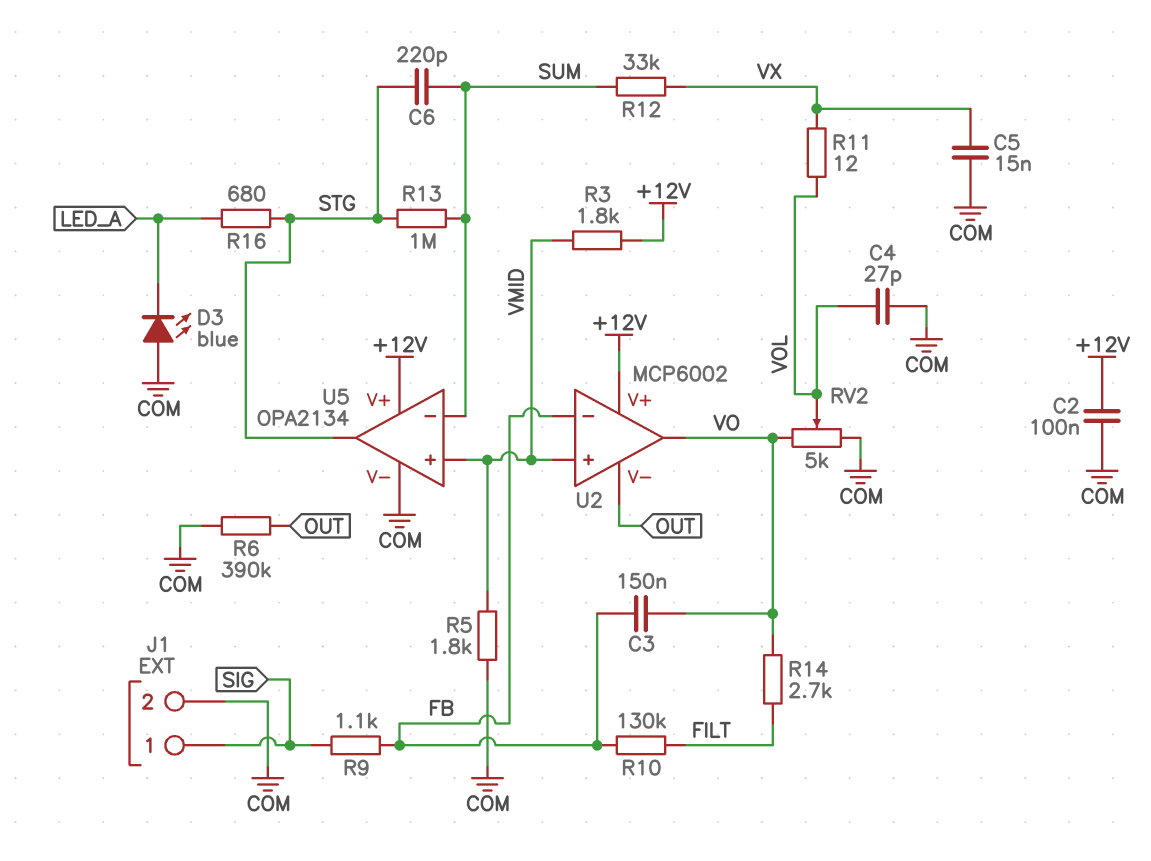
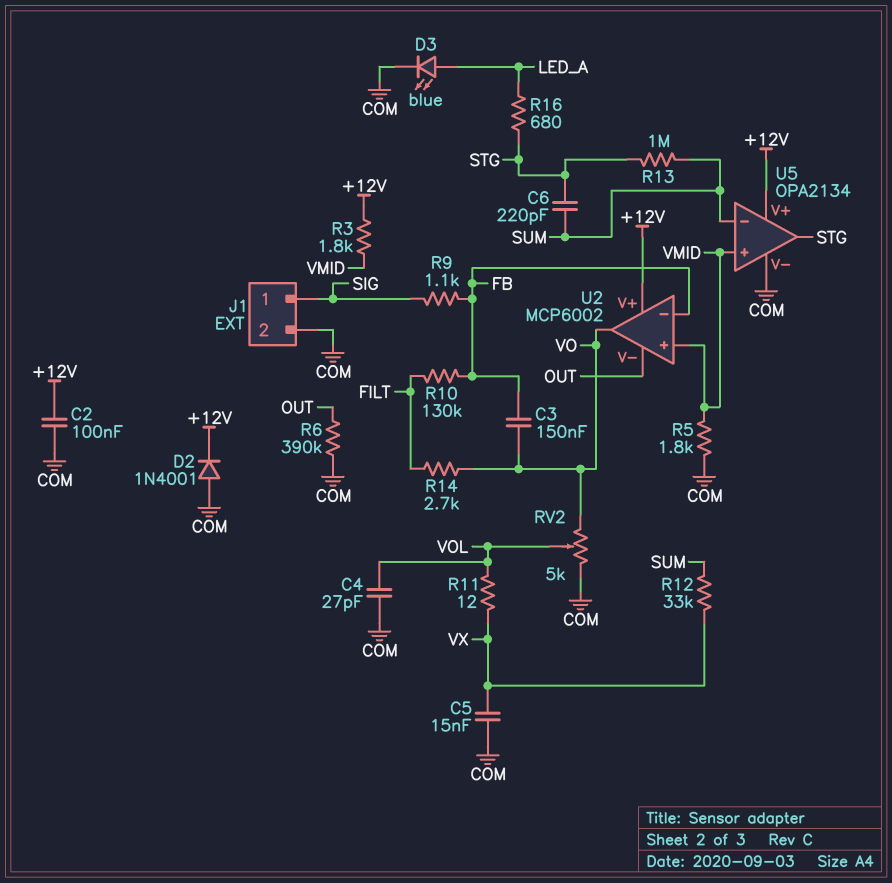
D2: none -> diode 1N4001 (A COM, K +12V)
D3: LED blue (A COM, K LED_A) -> LED blue (A LED_A, K COM)

